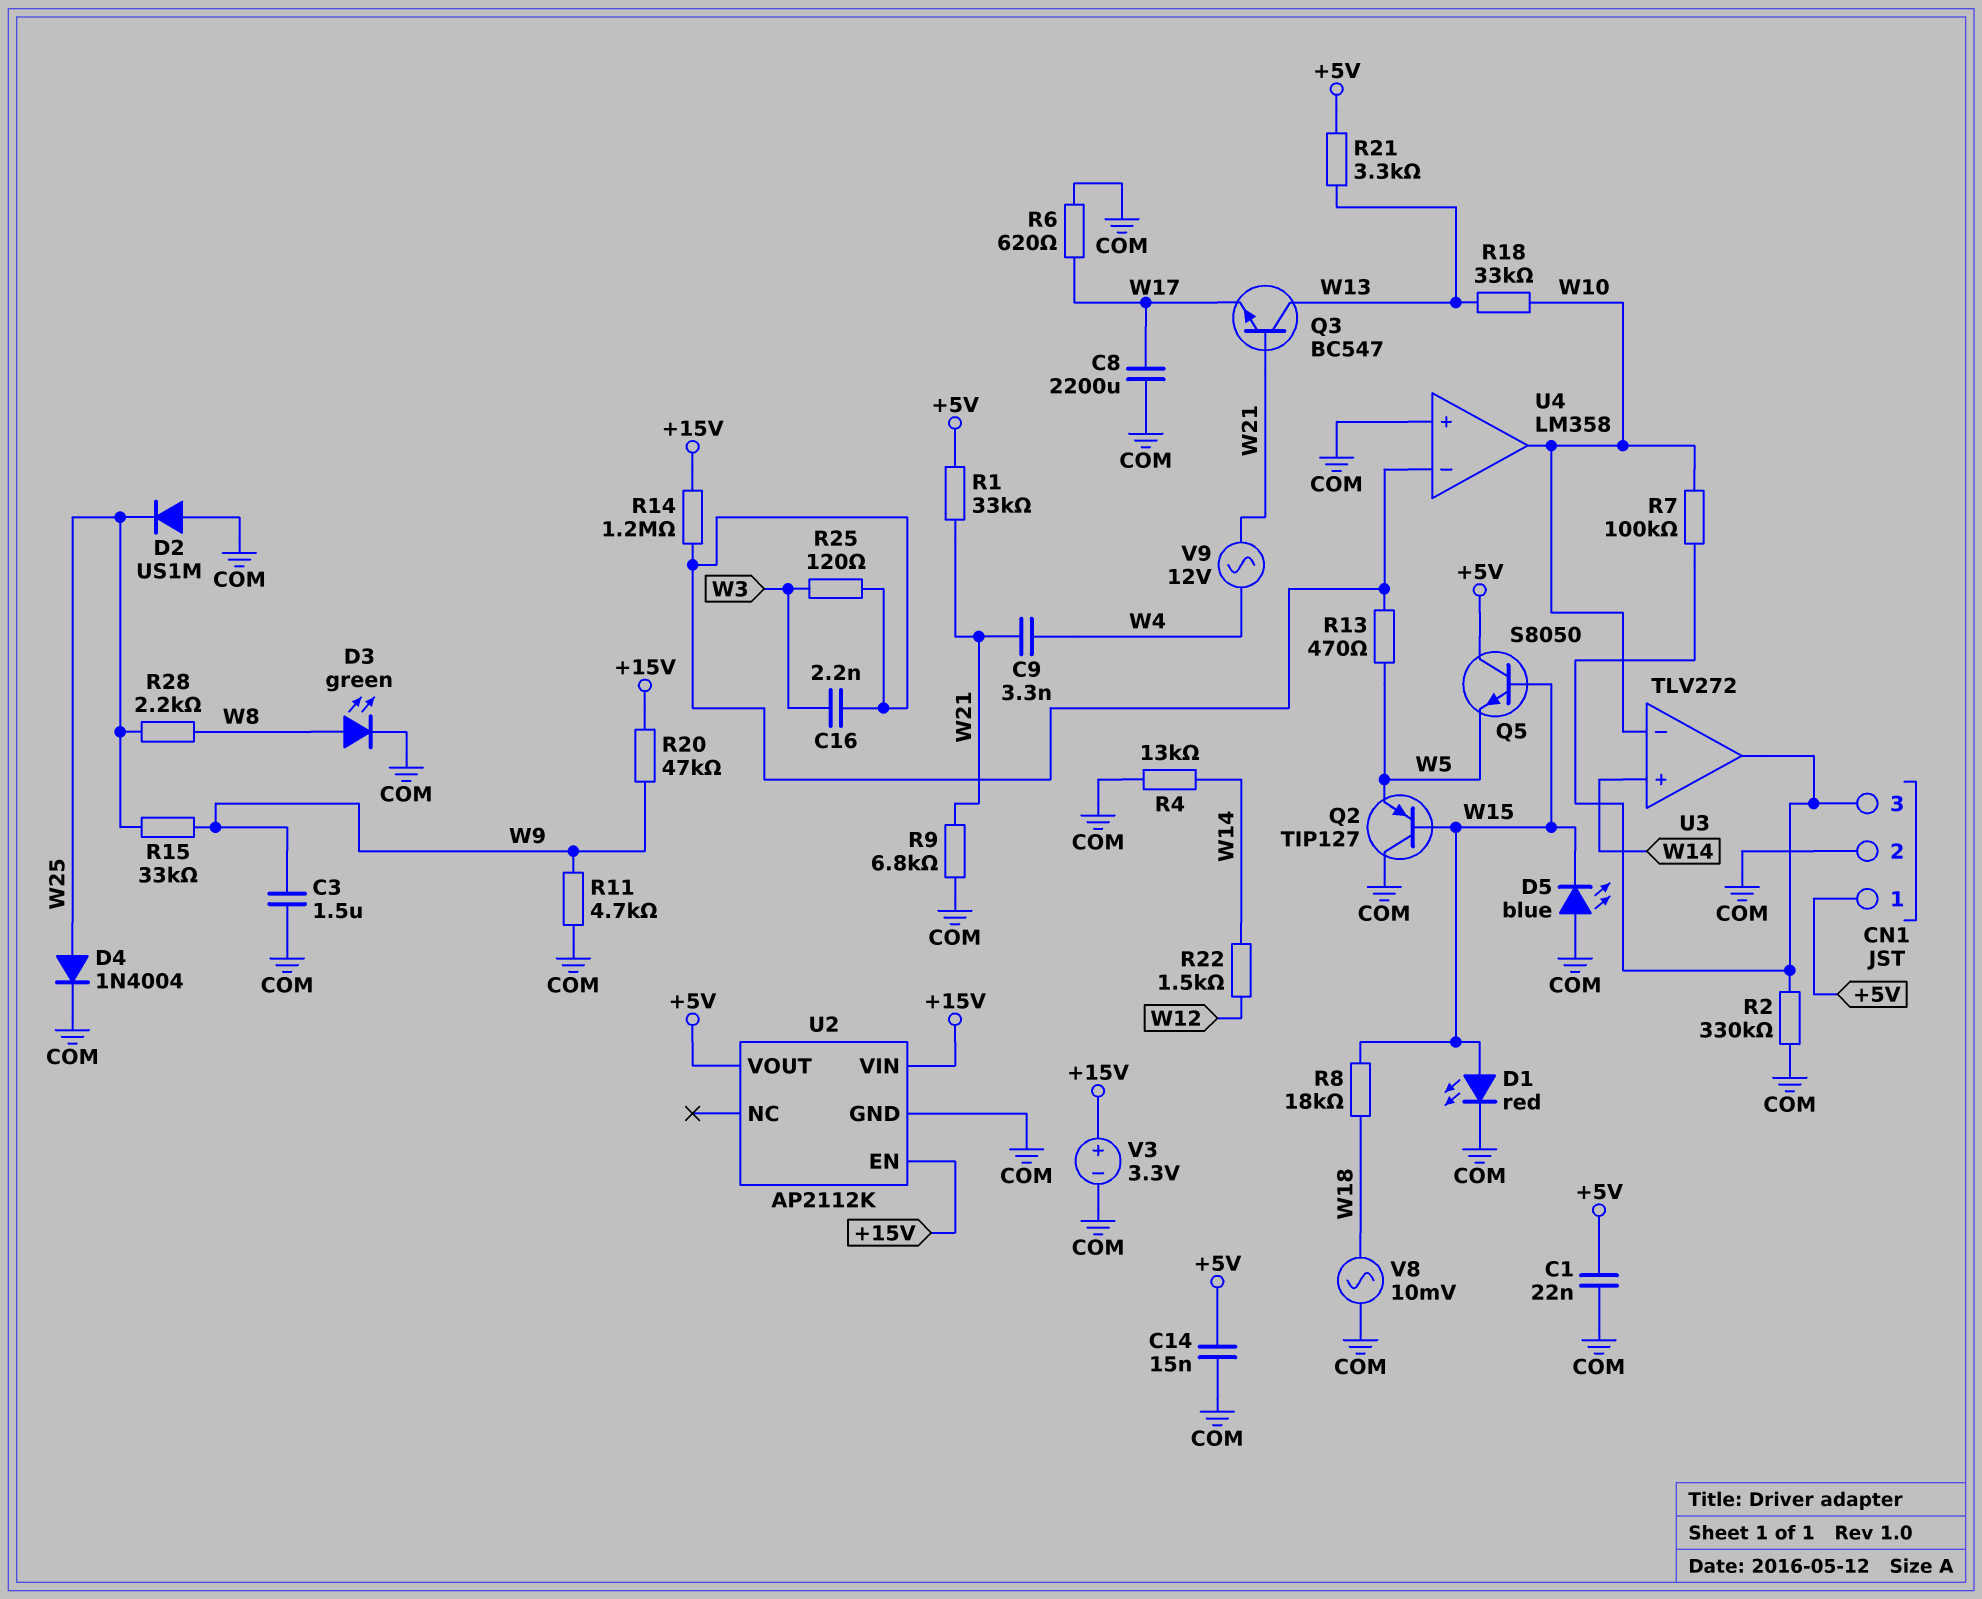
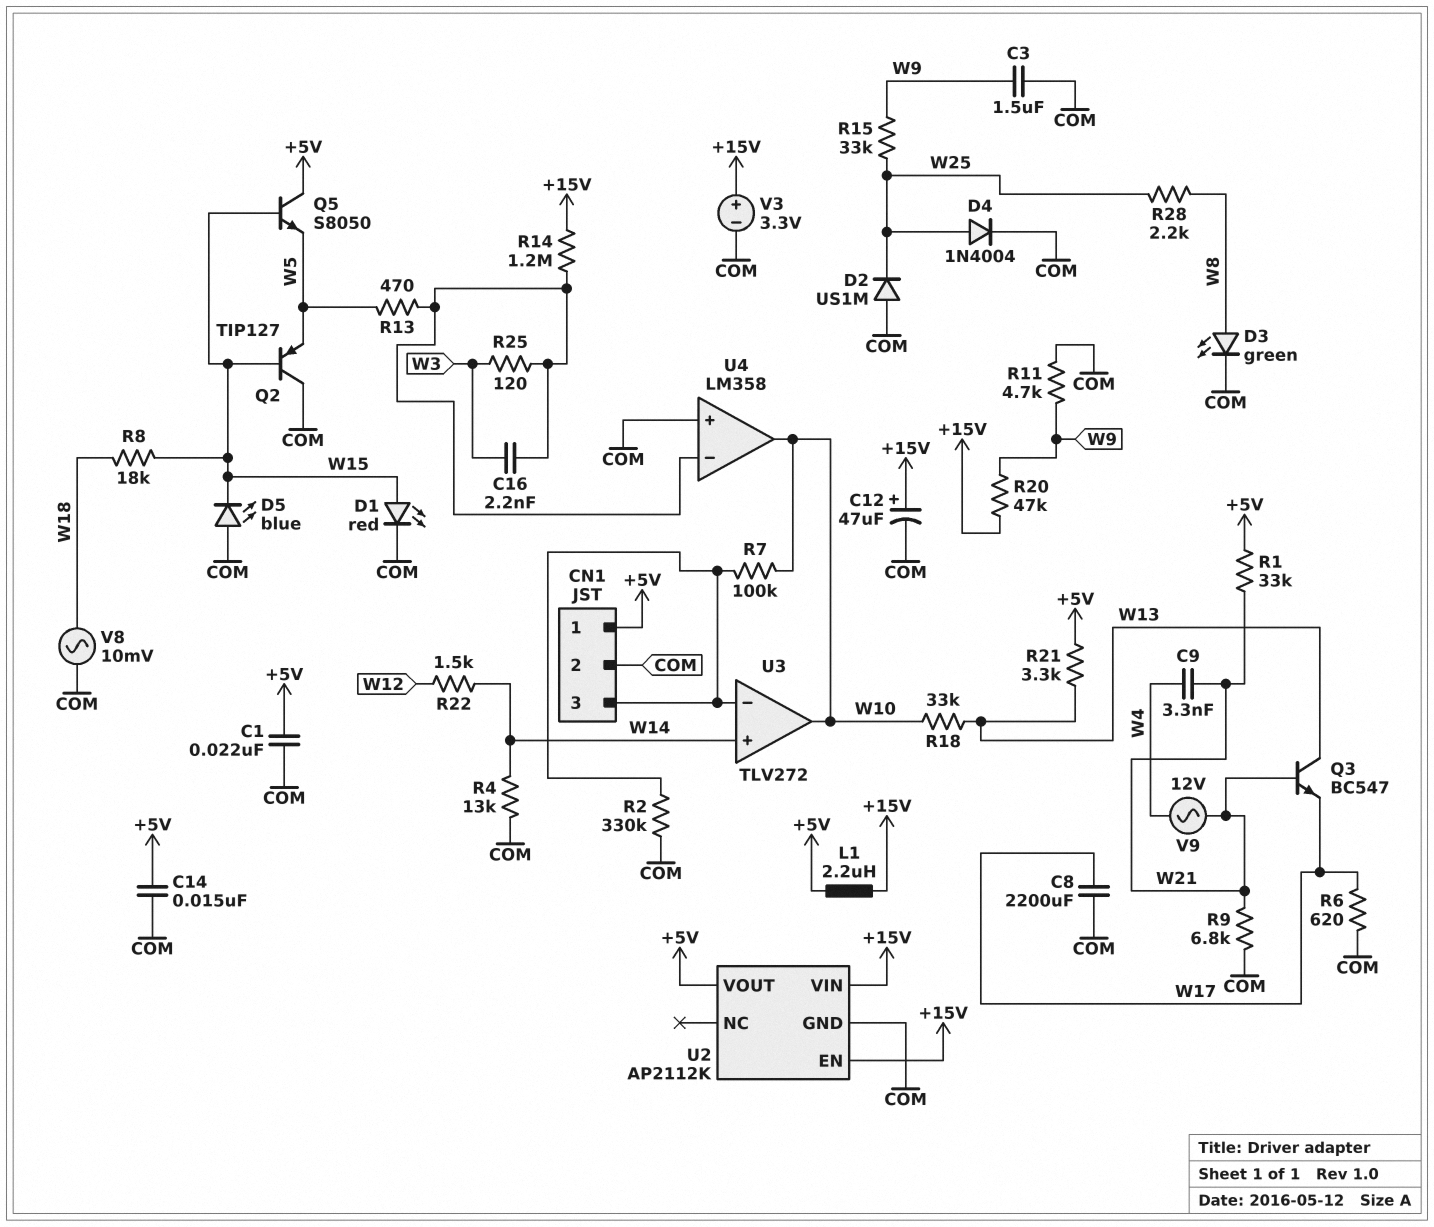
C12: none -> 47uF (plus +15V, minus COM)
L1: none -> 2.2uH (+5V, +15V)
U3 pin in-: W10 -> CN1/3
U3 pin out: CN1/3 -> W10

